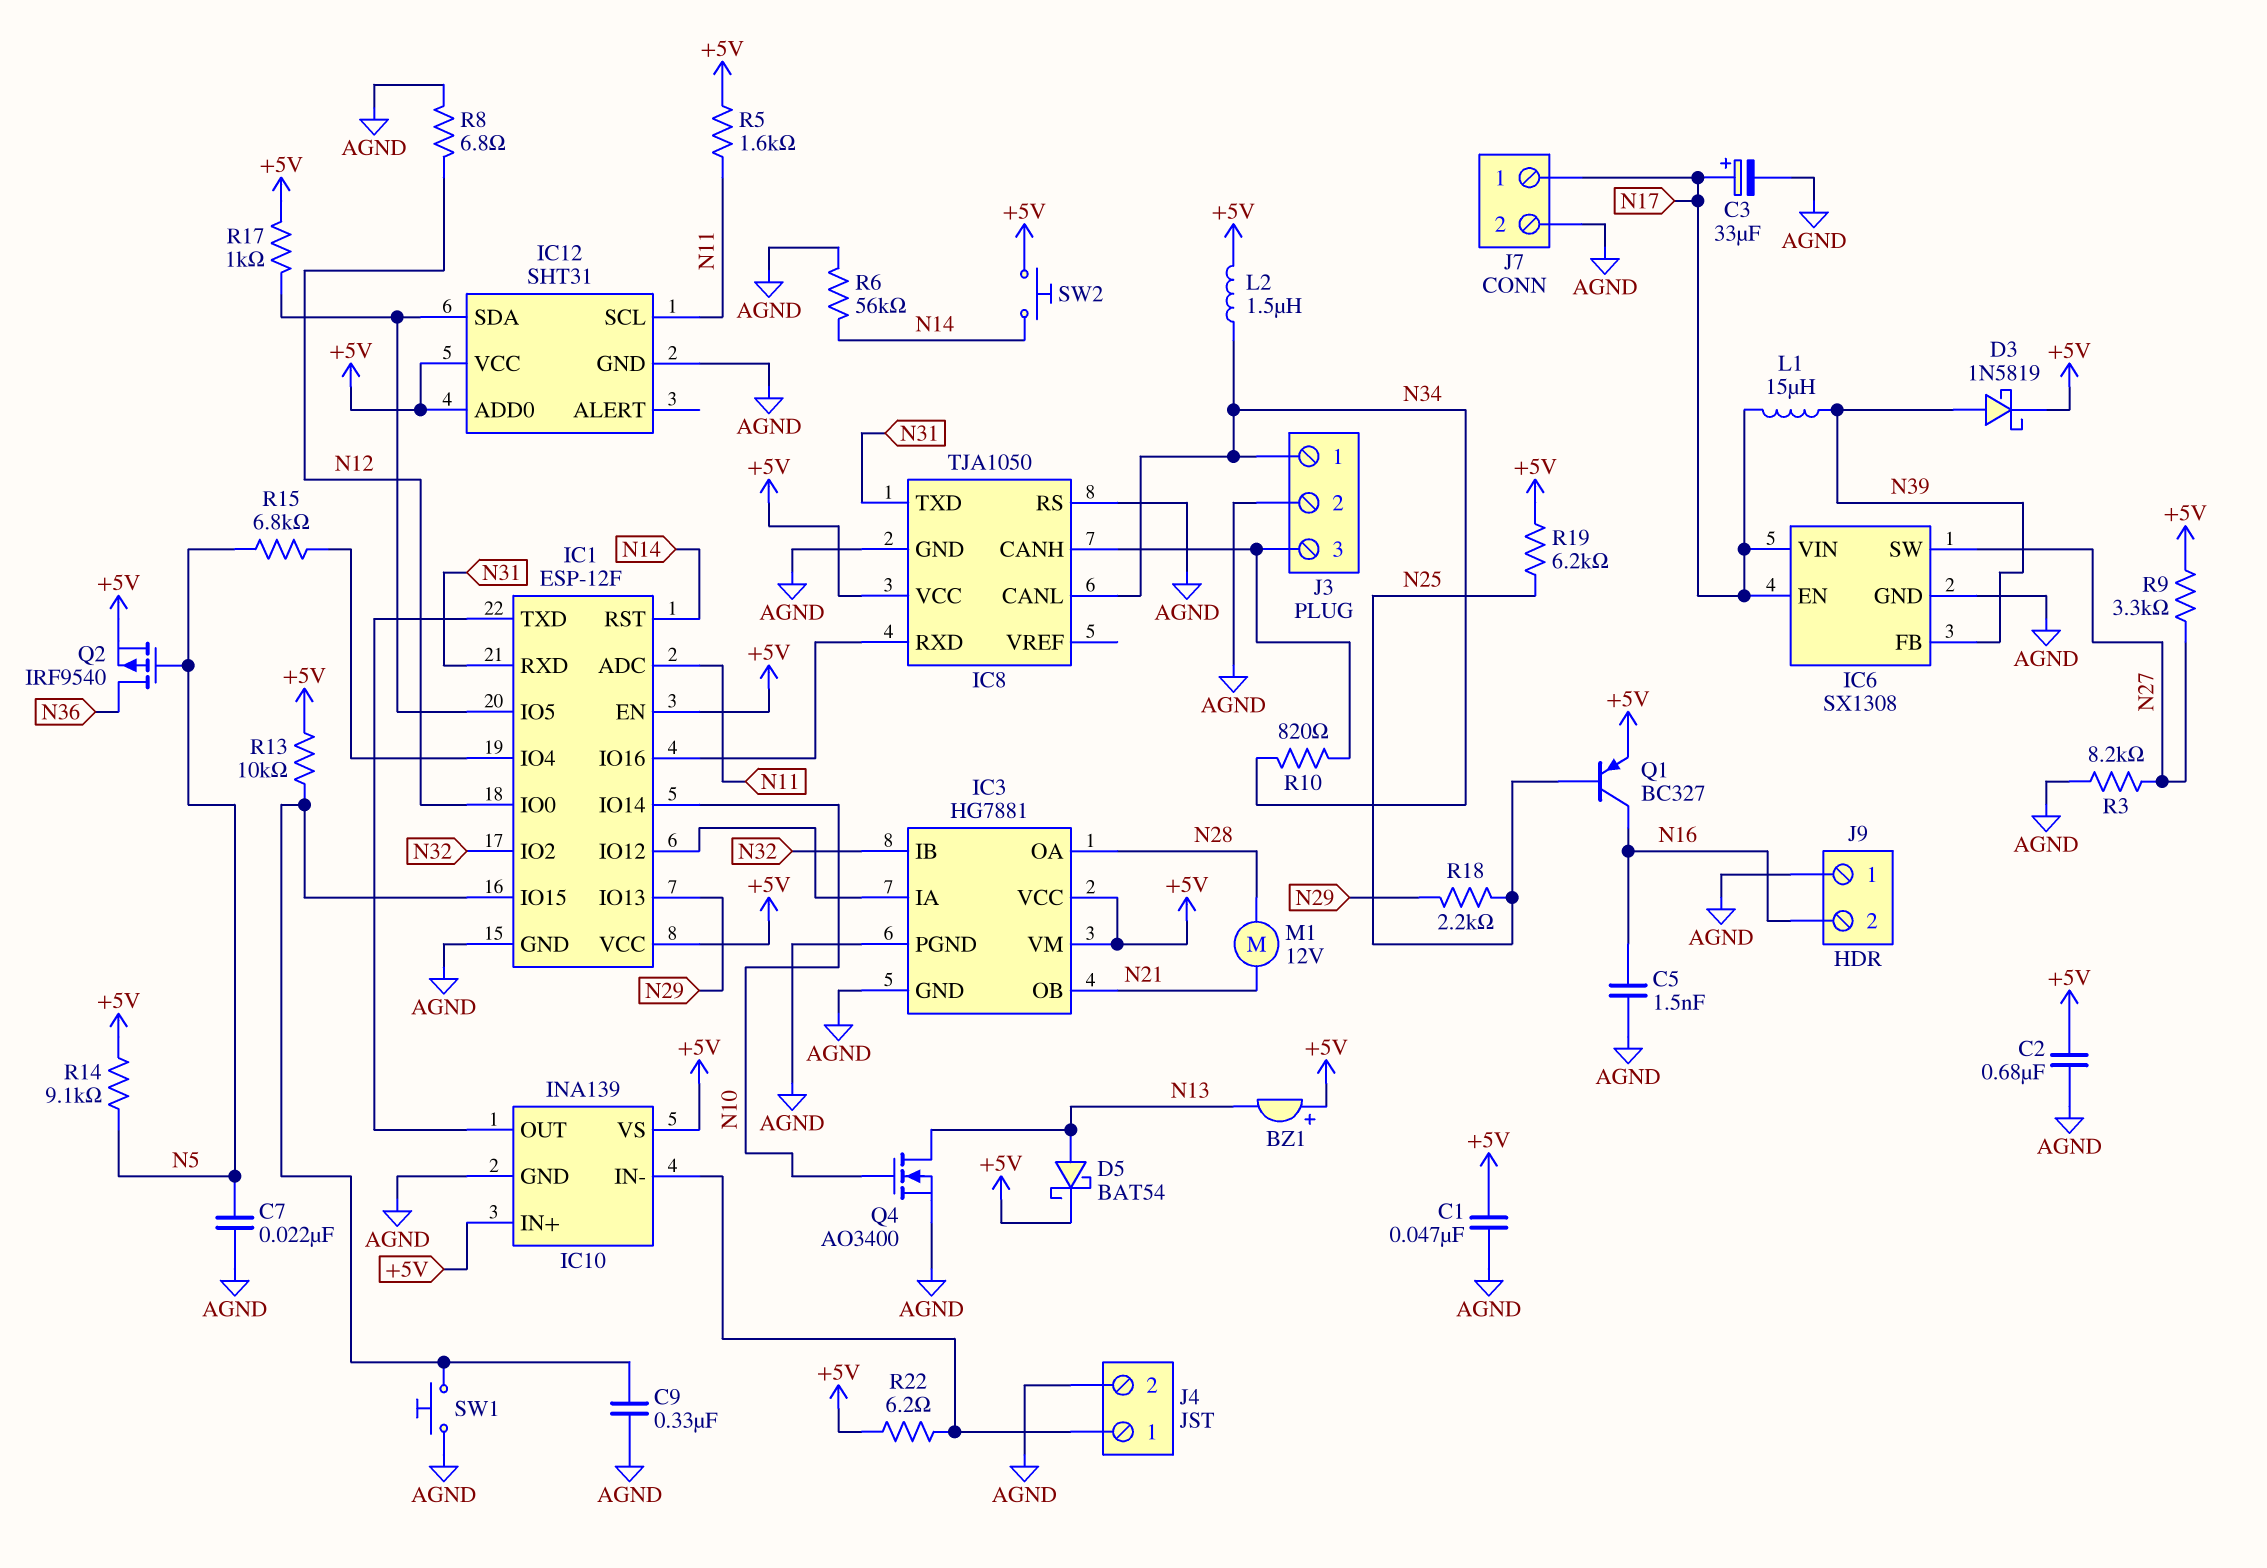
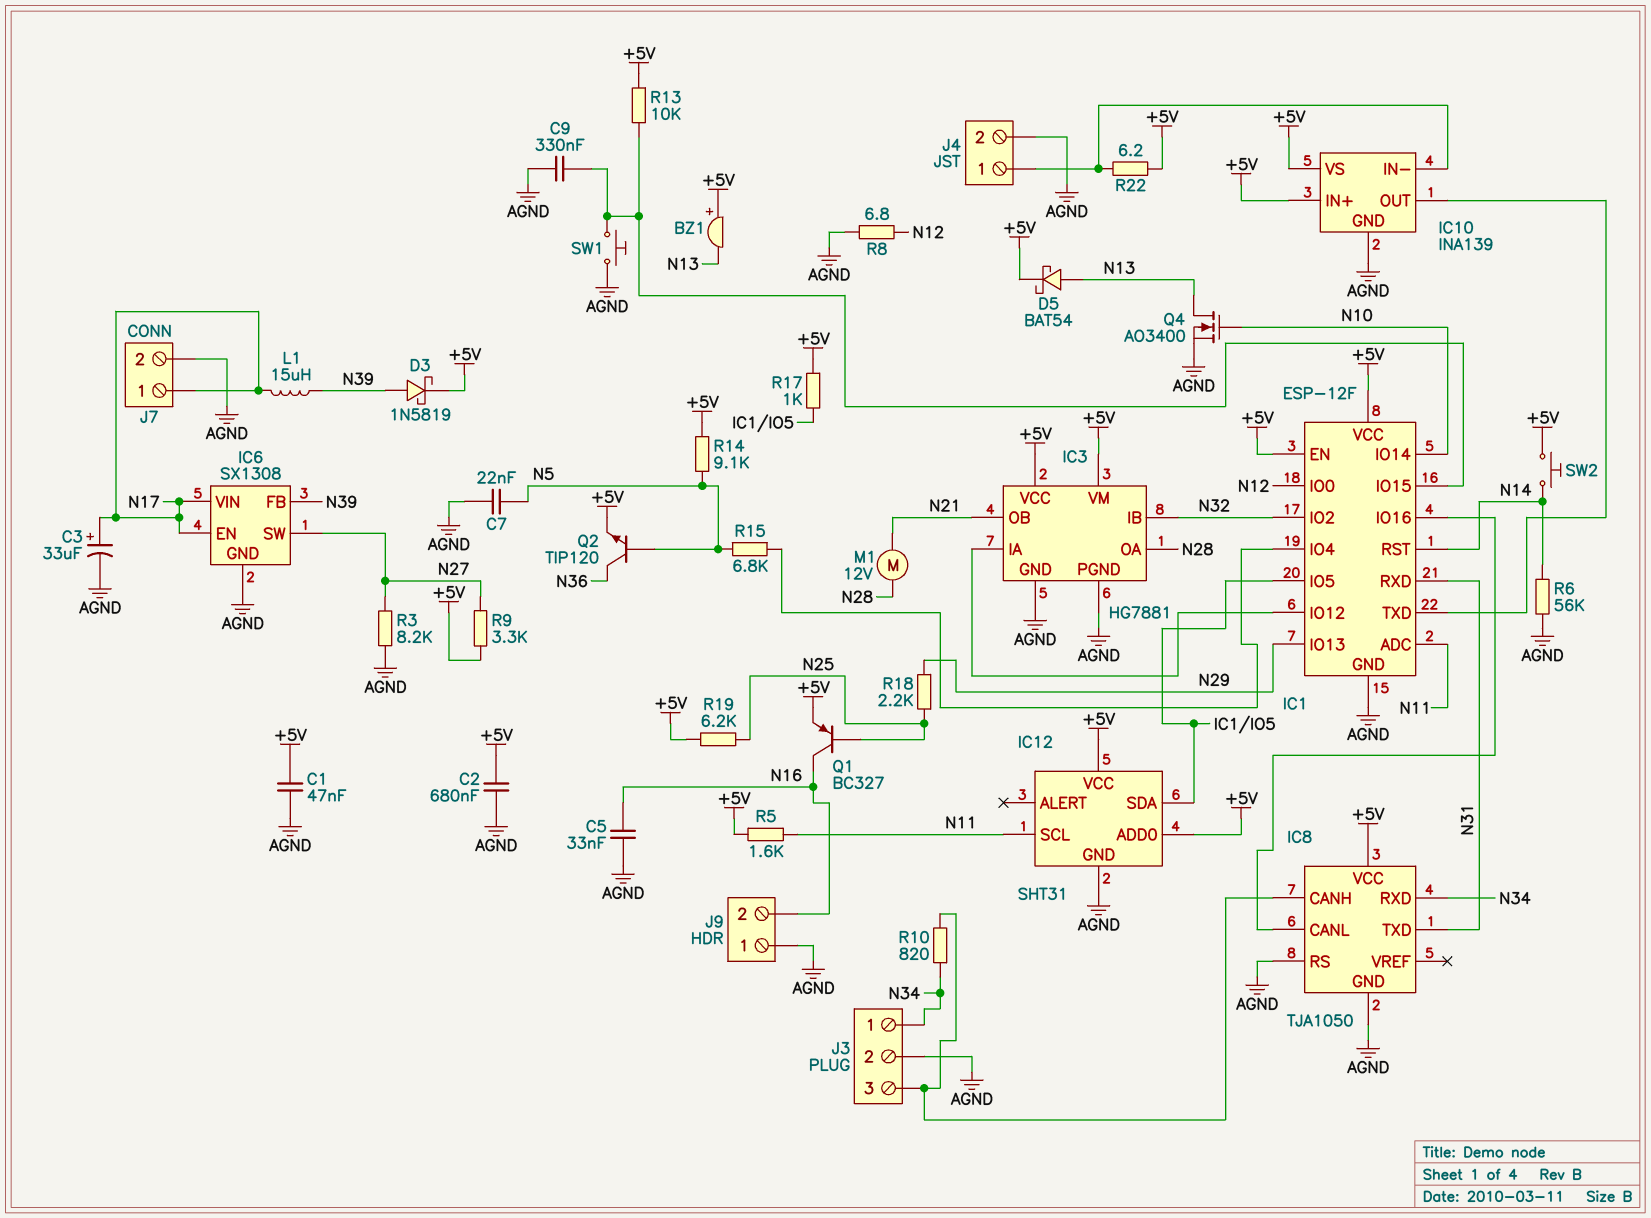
C5: 1.5nF (AGND, N16) -> 33nF (AGND, N16)
IC8 pin CANL: N34 -> IC1/IO16
IC8 pin RXD: IC1/IO16 -> N34
L2: 1.5uH (+5V, N34) -> none
Q2: PMOS IRF9540 (G N5, D N36, S +5V) -> NPN TIP120 (B N5, C N36, E +5V)

